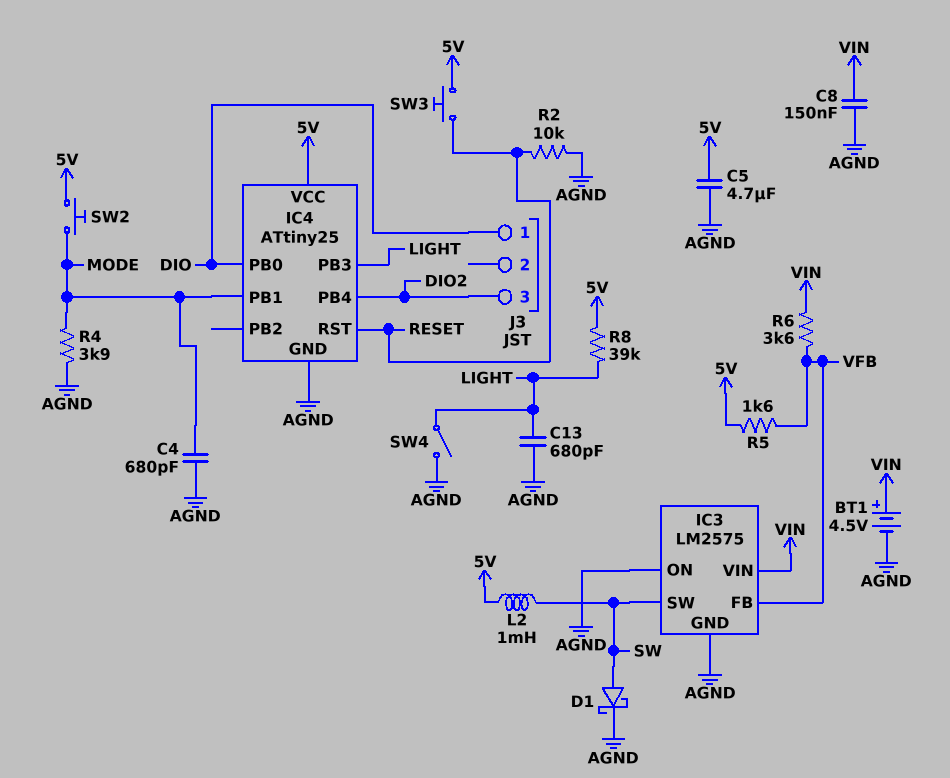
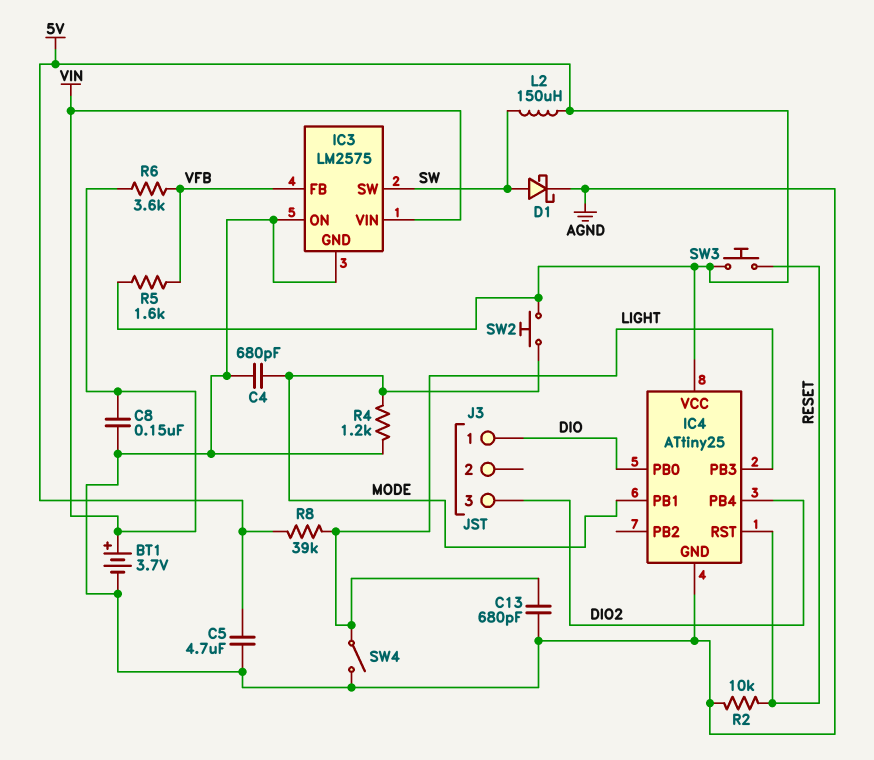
BT1: 4.5V (plus VIN, minus AGND) -> 3.7V (plus VIN, minus AGND)
L2: 1mH (5V, SW) -> 150uH (5V, SW)
R4: 3.9k (AGND, MODE) -> 1.2k (AGND, MODE)

